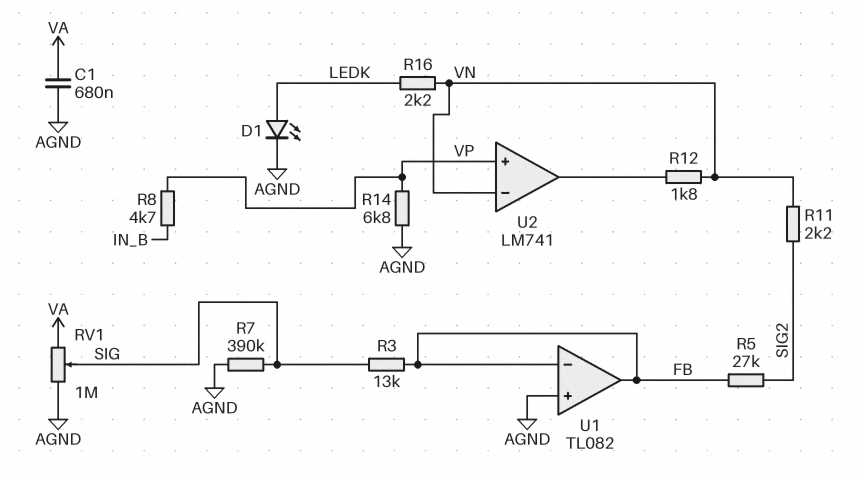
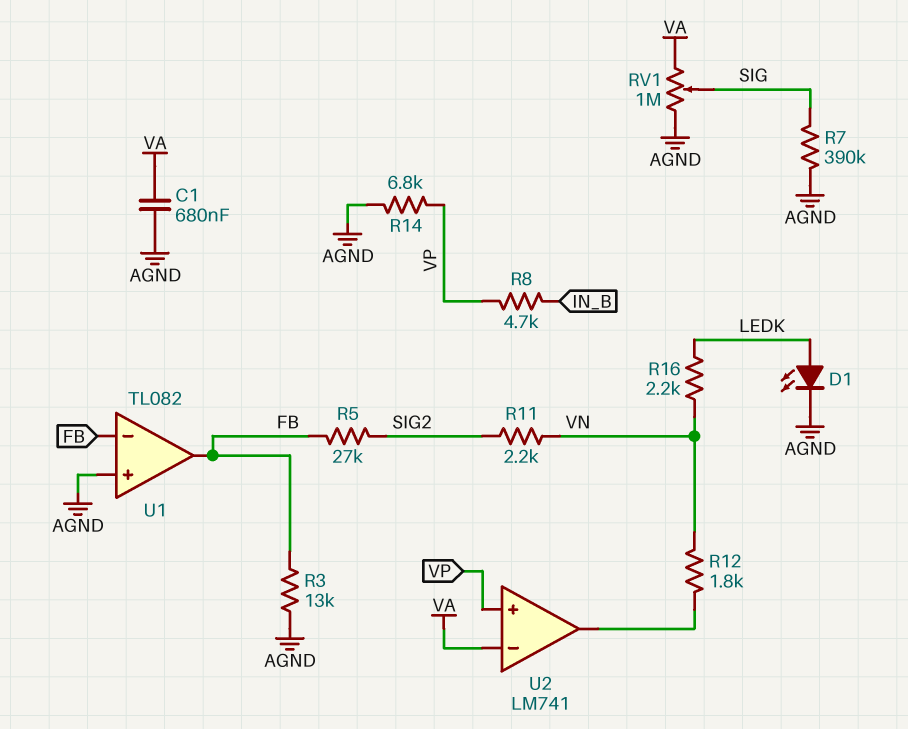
R3: 13k (FB, SIG) -> 13k (AGND, FB)
U2 pin in-: VN -> VA

